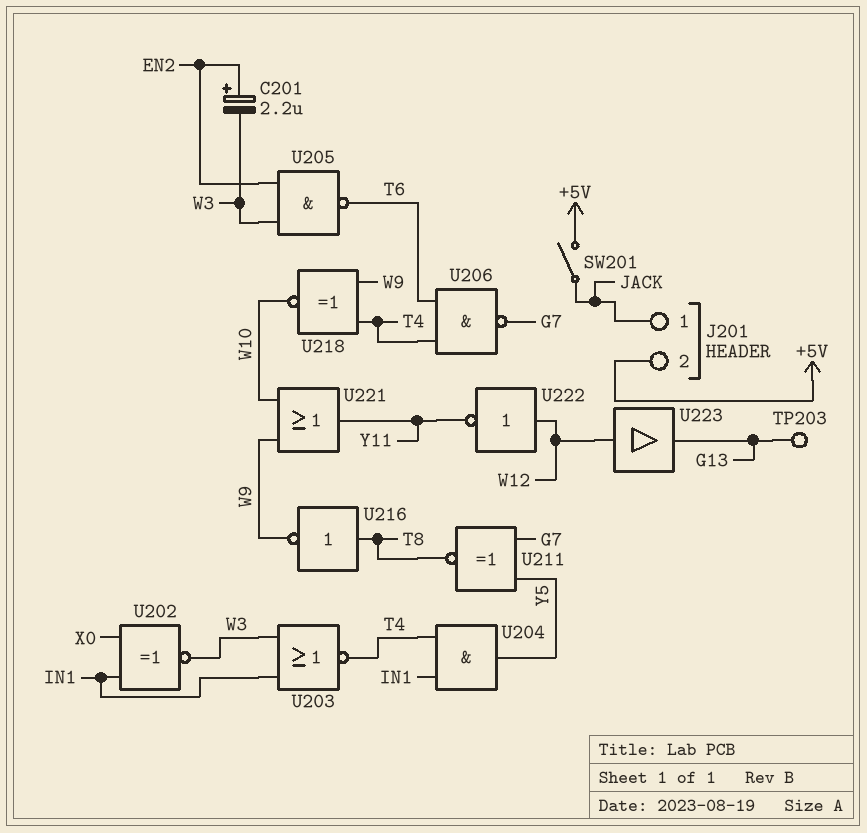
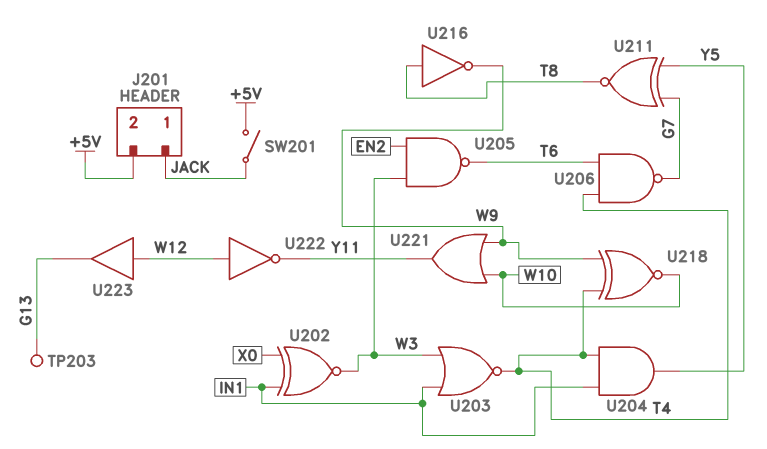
C201: 2.2uF (plus EN2, minus W3) -> none

